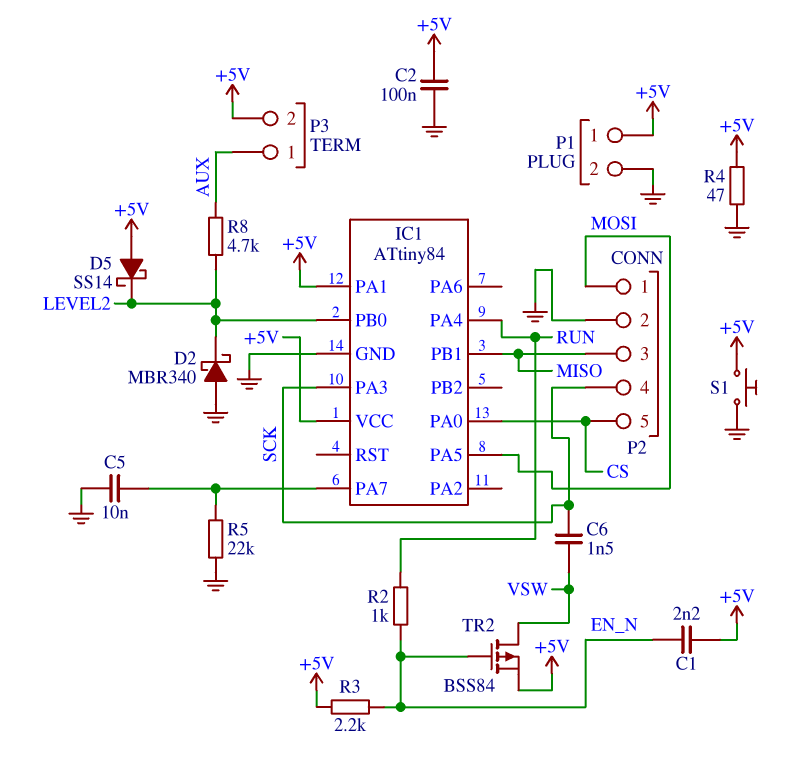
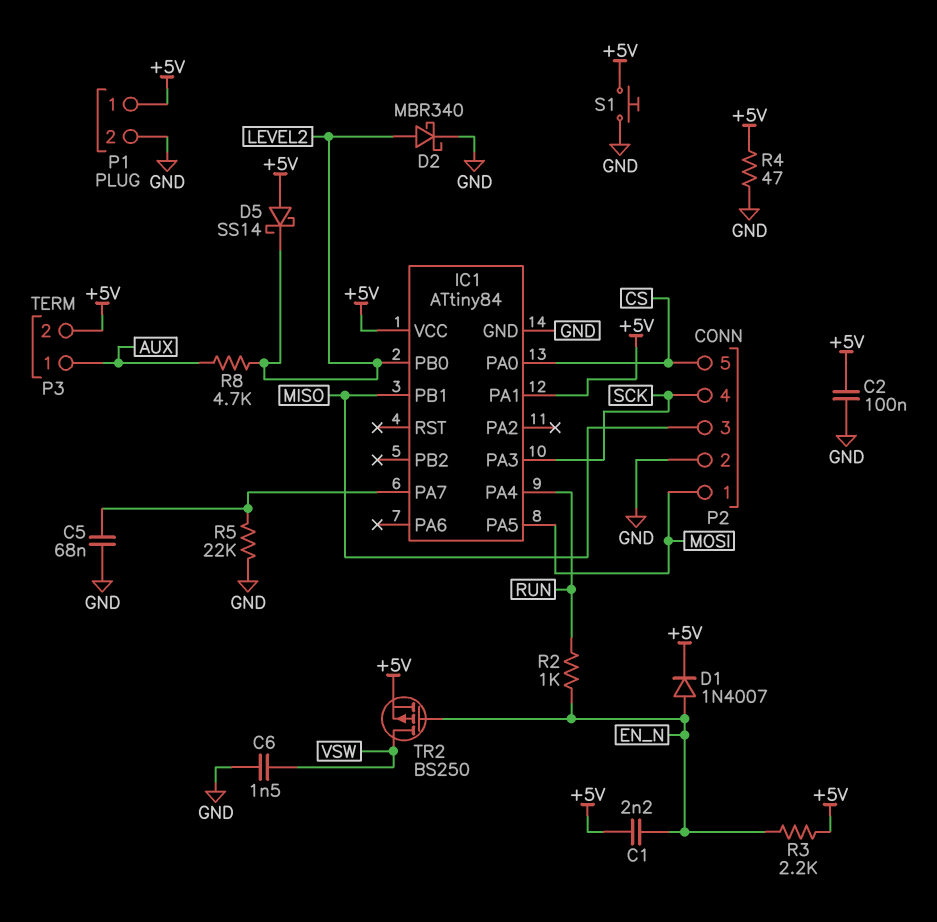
C5: 10nF (GND, IC1/PA7) -> 68nF (GND, IC1/PA7)
C6: 1.5nF (SCK, VSW) -> 1.5nF (GND, VSW)
D1: none -> diode 1N4007 (A EN_N, K +5V)
D2: schottky MBR340 (A GND, K LEVEL2) -> schottky MBR340 (A LEVEL2, K GND)
TR2: PMOS BSS84 (G EN_N, D VSW, S +5V) -> PMOS BS250 (G EN_N, D VSW, S +5V)

